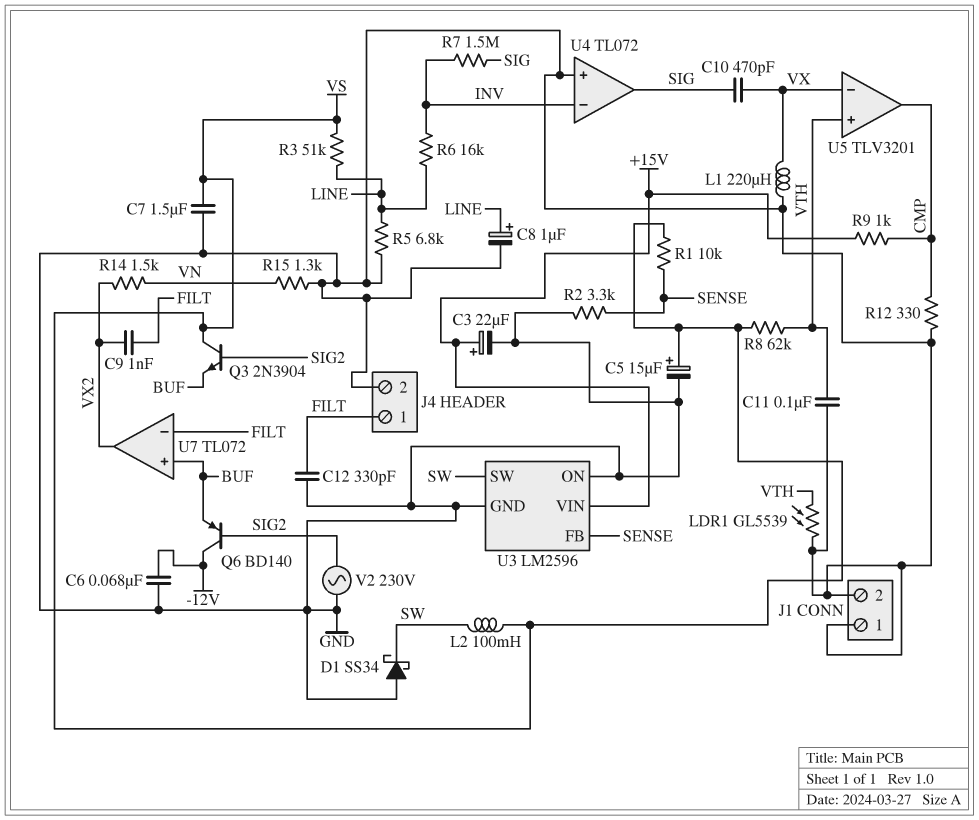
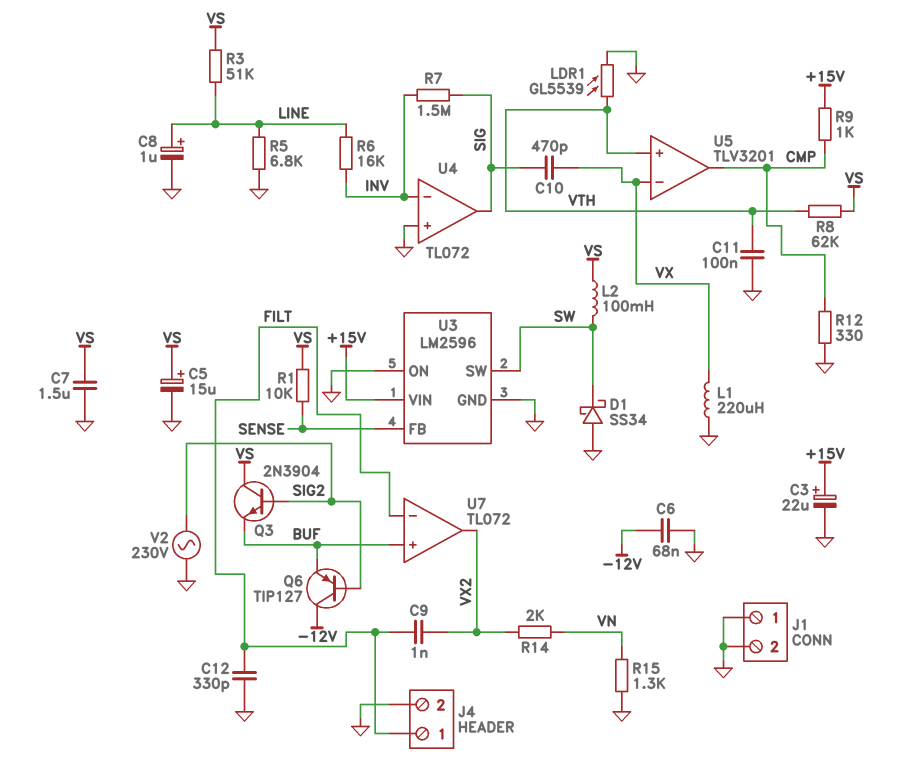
Q6: PNP BD140 (B SIG2, C -12V, E BUF) -> PNP TIP127 (B SIG2, C -12V, E BUF)
R2: 3.3k (GND, SENSE) -> none
R14: 1.5k (VN, VX2) -> 2k (VN, VX2)

